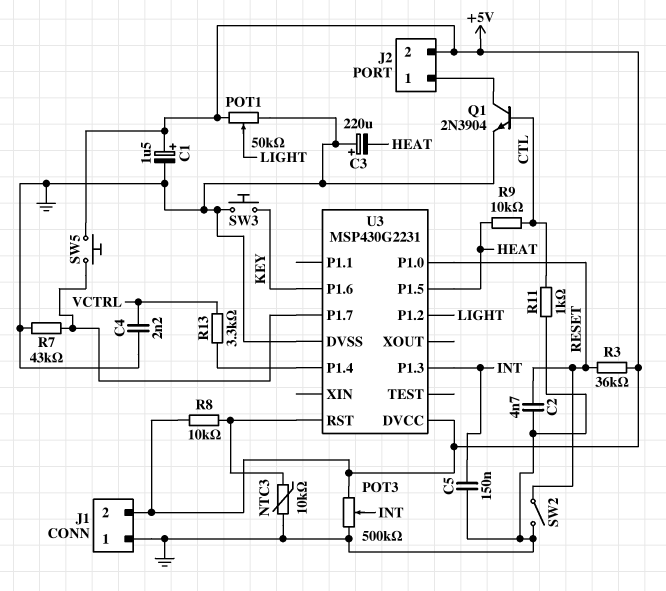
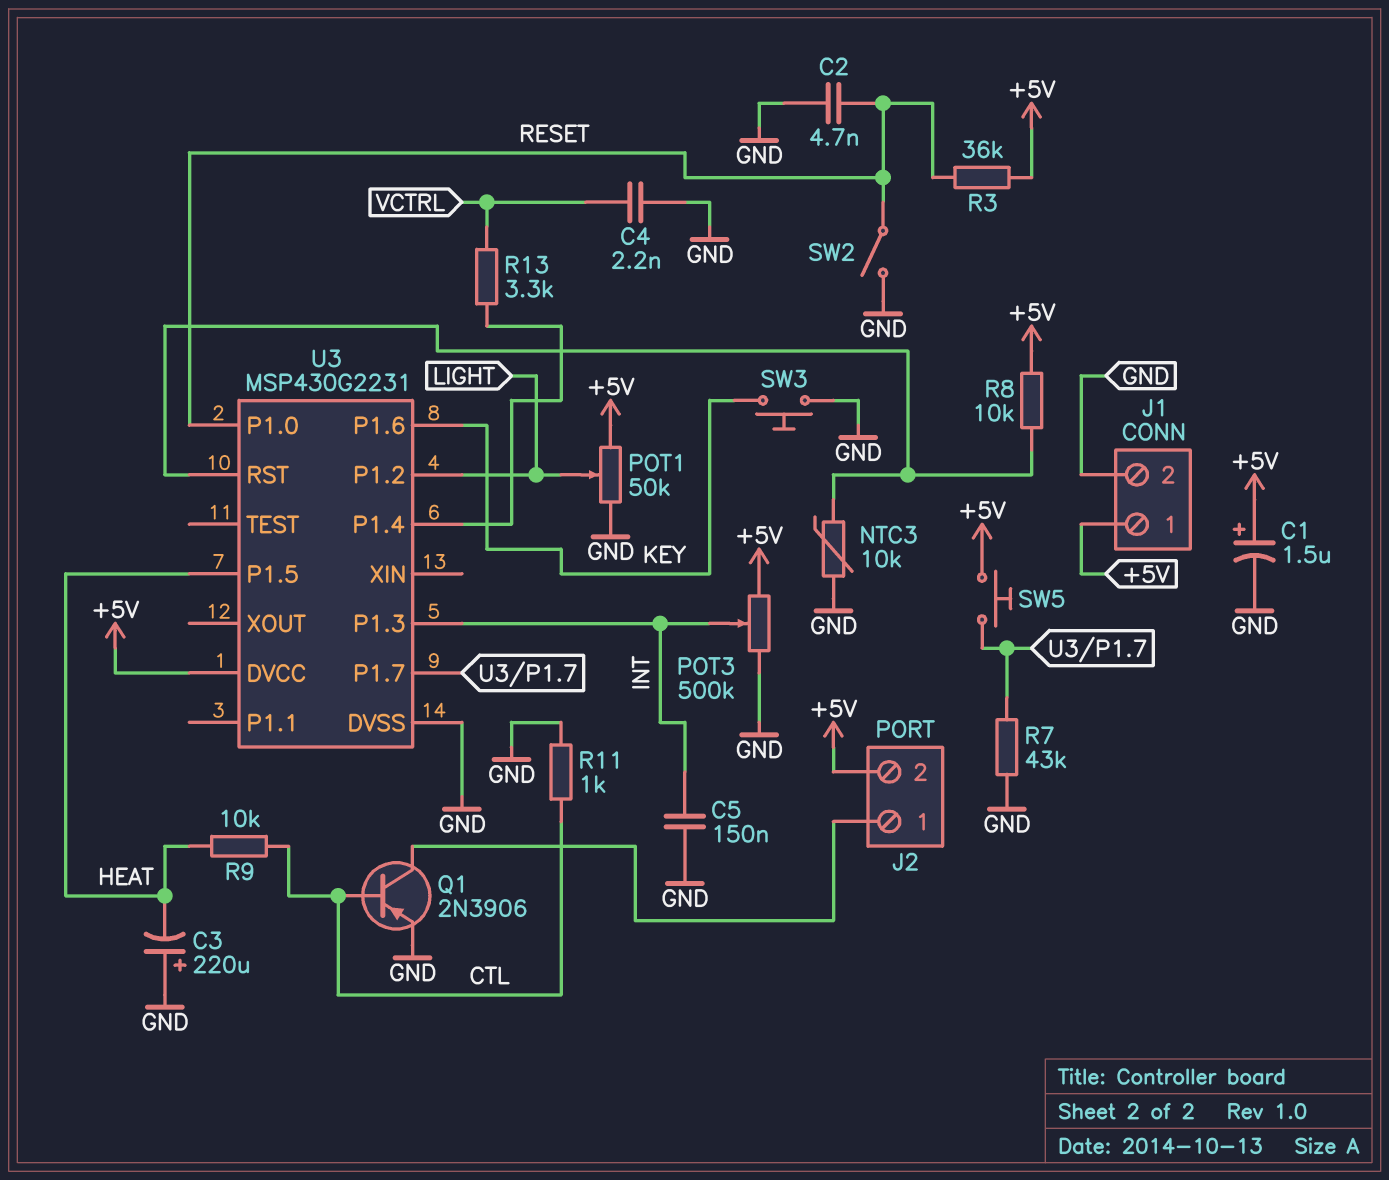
J1 pin 1: GND -> +5V
J1 pin 2: +5V -> GND
Q1: NPN 2N3904 (B CTL, C J2/1, E GND) -> PNP 2N3906 (B CTL, C J2/1, E GND)

